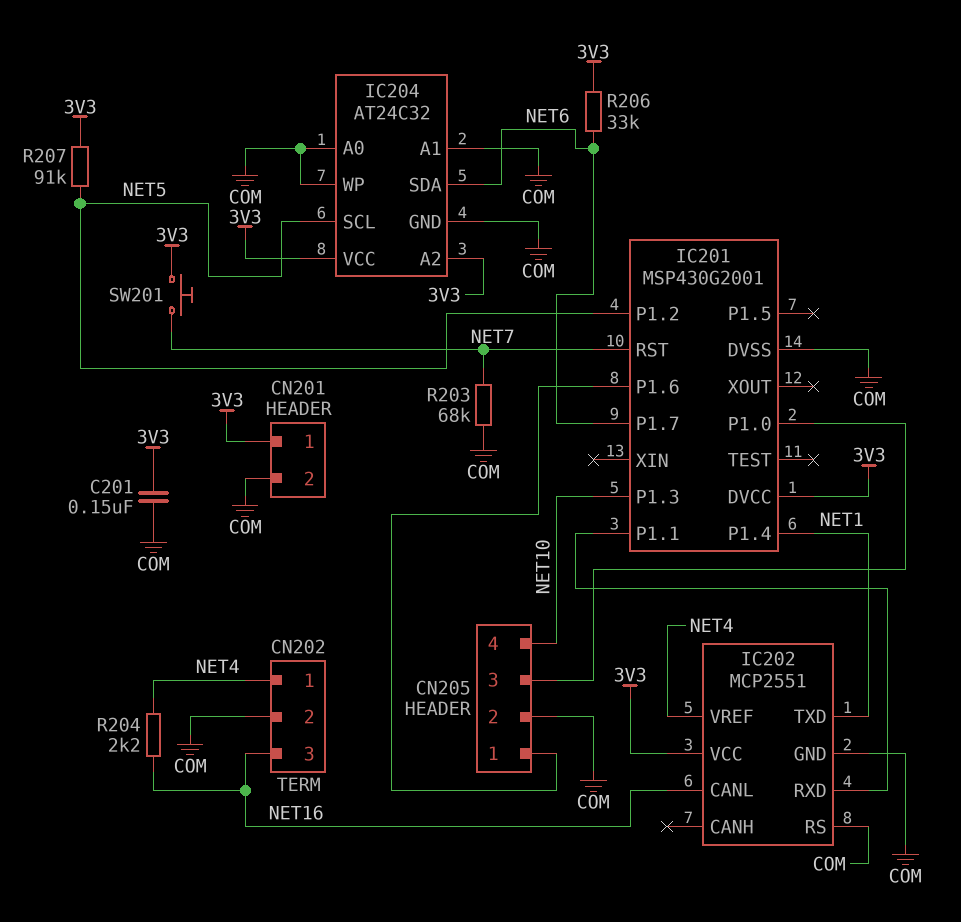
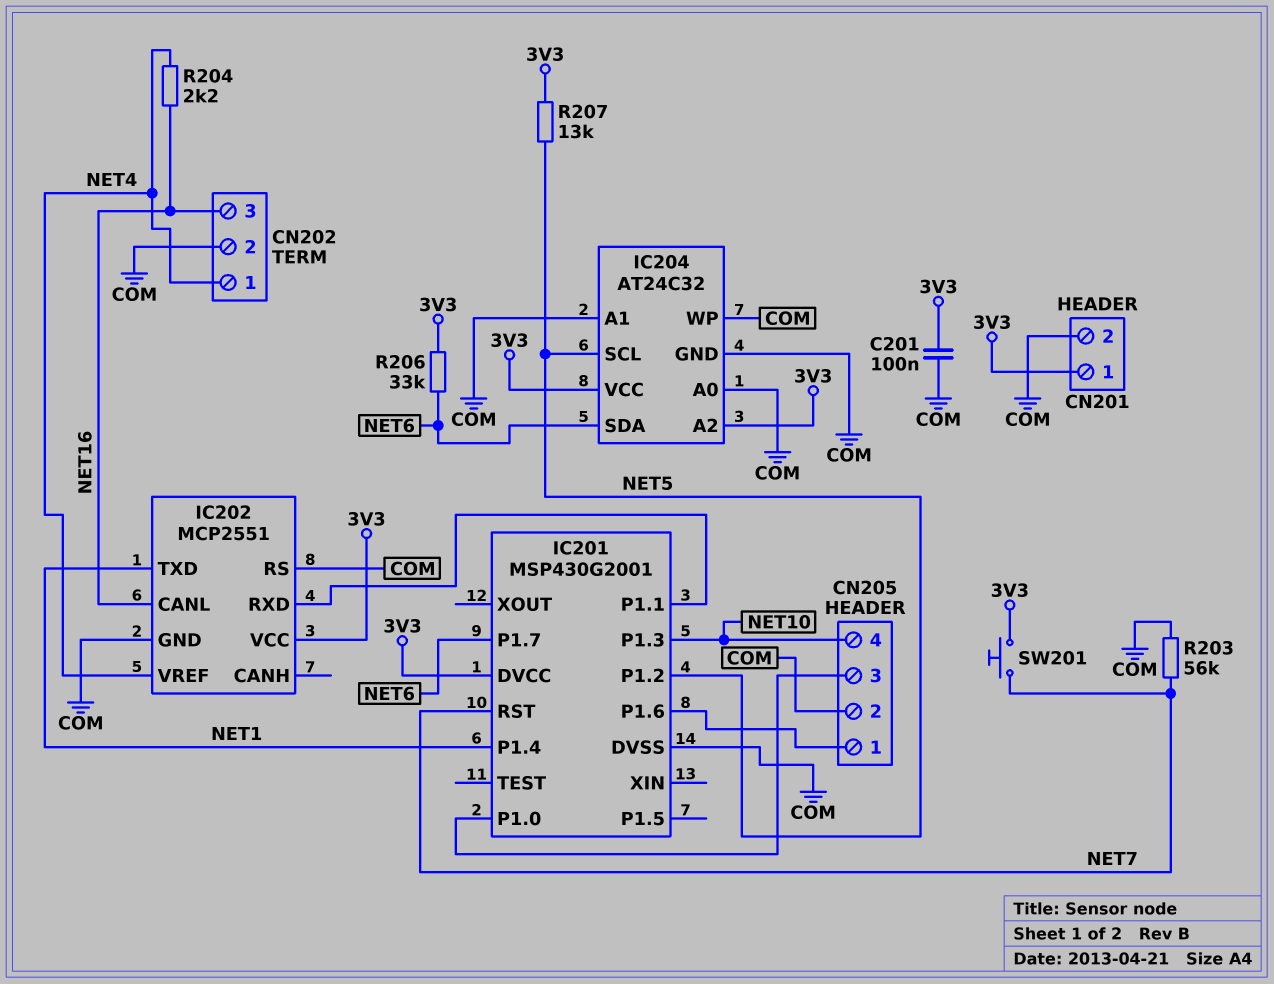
C201: 150nF (3V3, COM) -> 100nF (3V3, COM)
R203: 68k (COM, NET7) -> 56k (COM, NET7)
R207: 91k (3V3, NET5) -> 13k (3V3, NET5)

